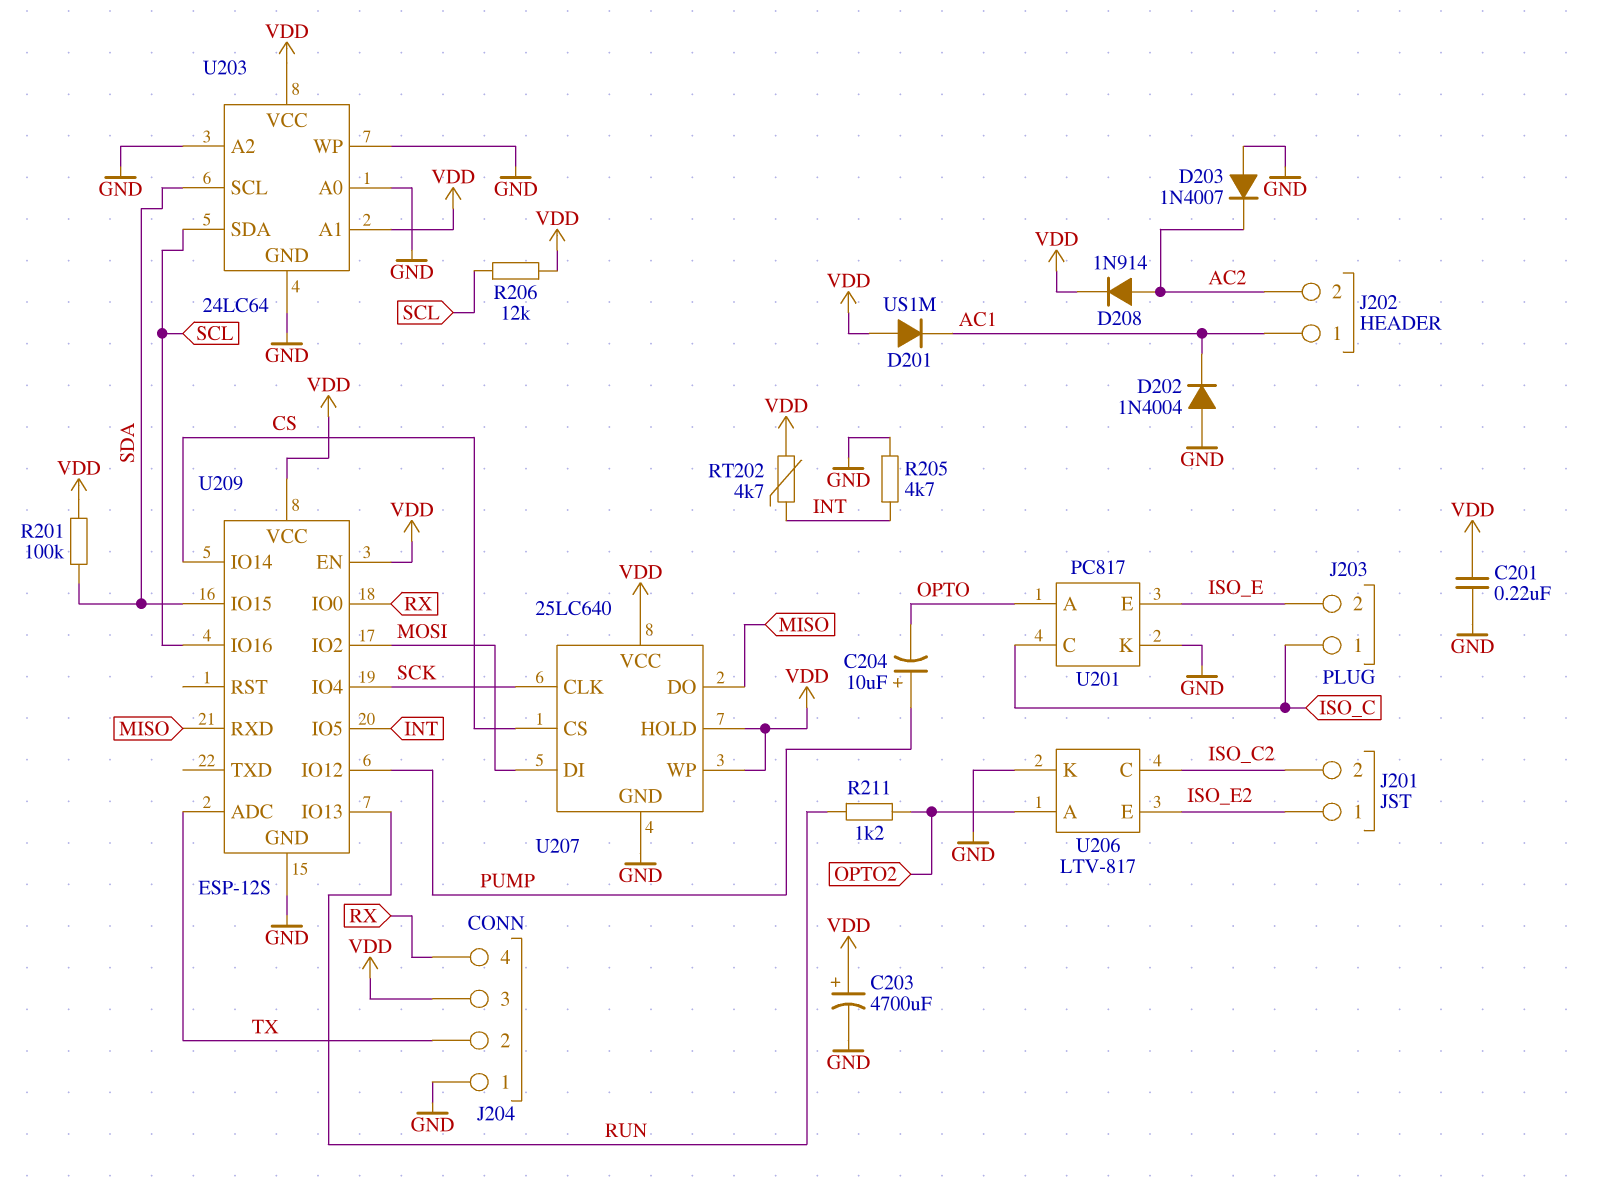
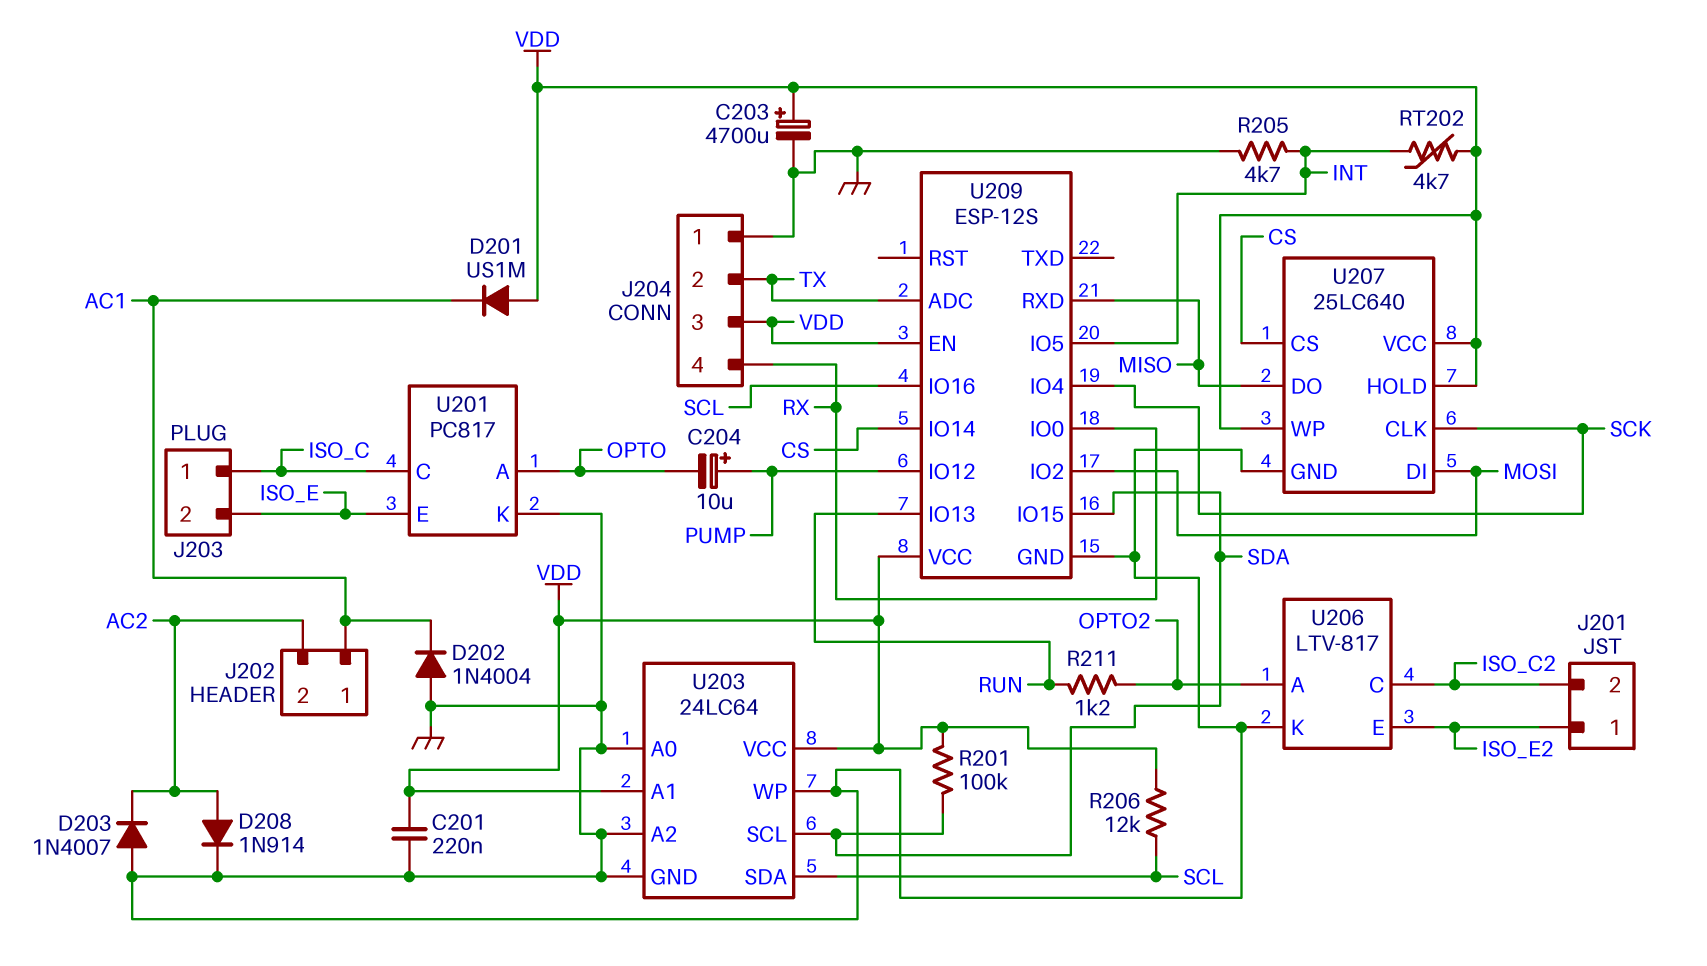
D208: diode 1N914 (A AC2, K VDD) -> diode 1N914 (A AC2, K GND)

